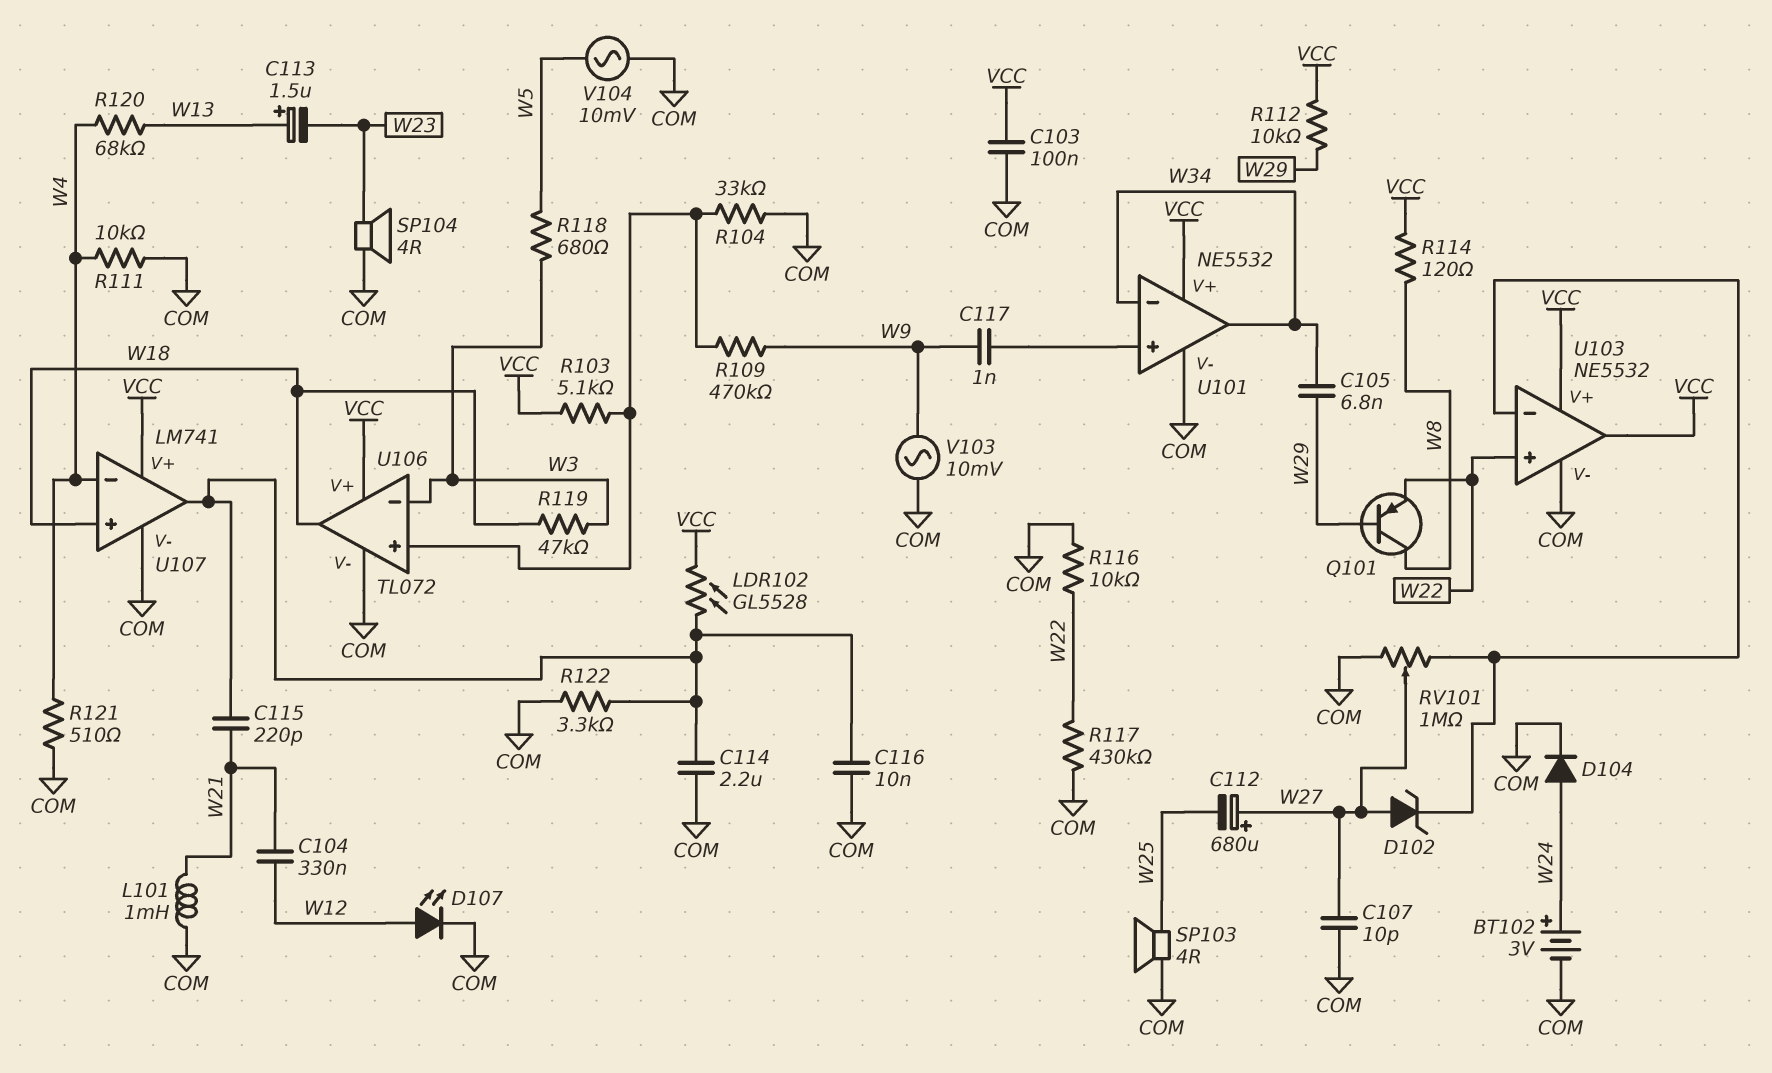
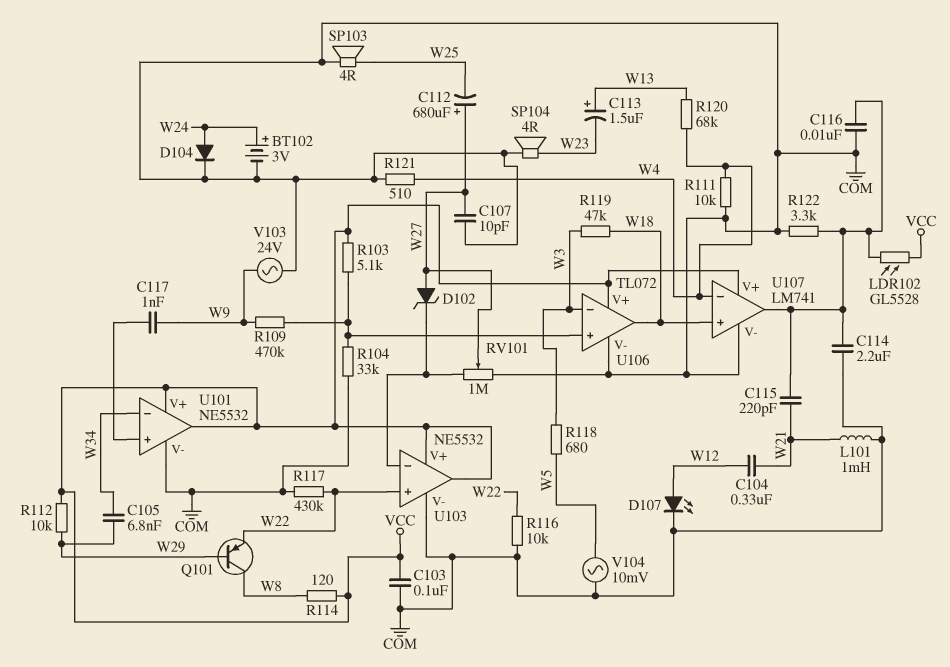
U101 pin out: W34 -> VCC
V103: AC 10mV (COM, W9) -> AC 24V (COM, W9)

